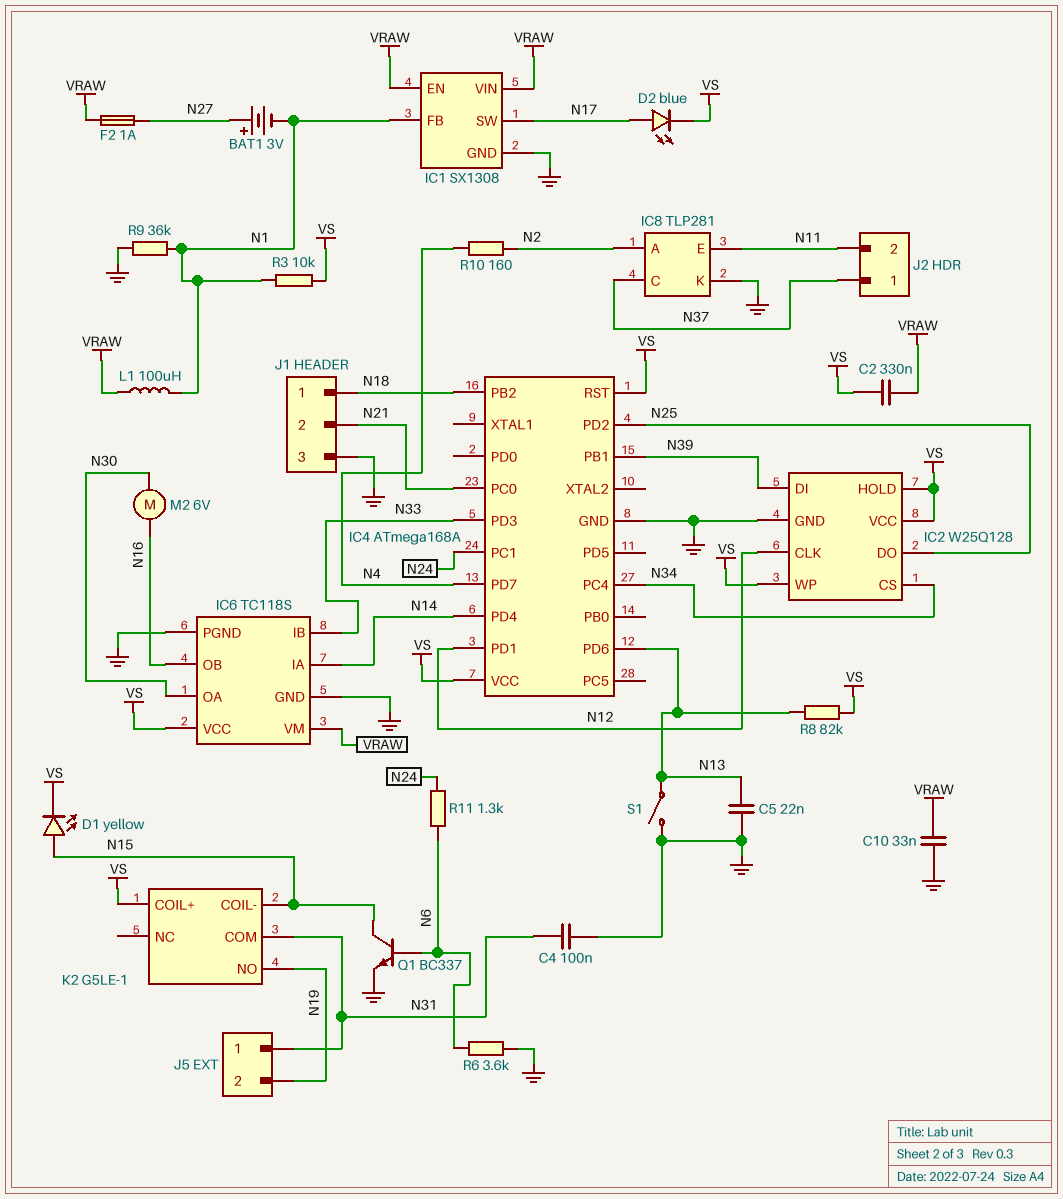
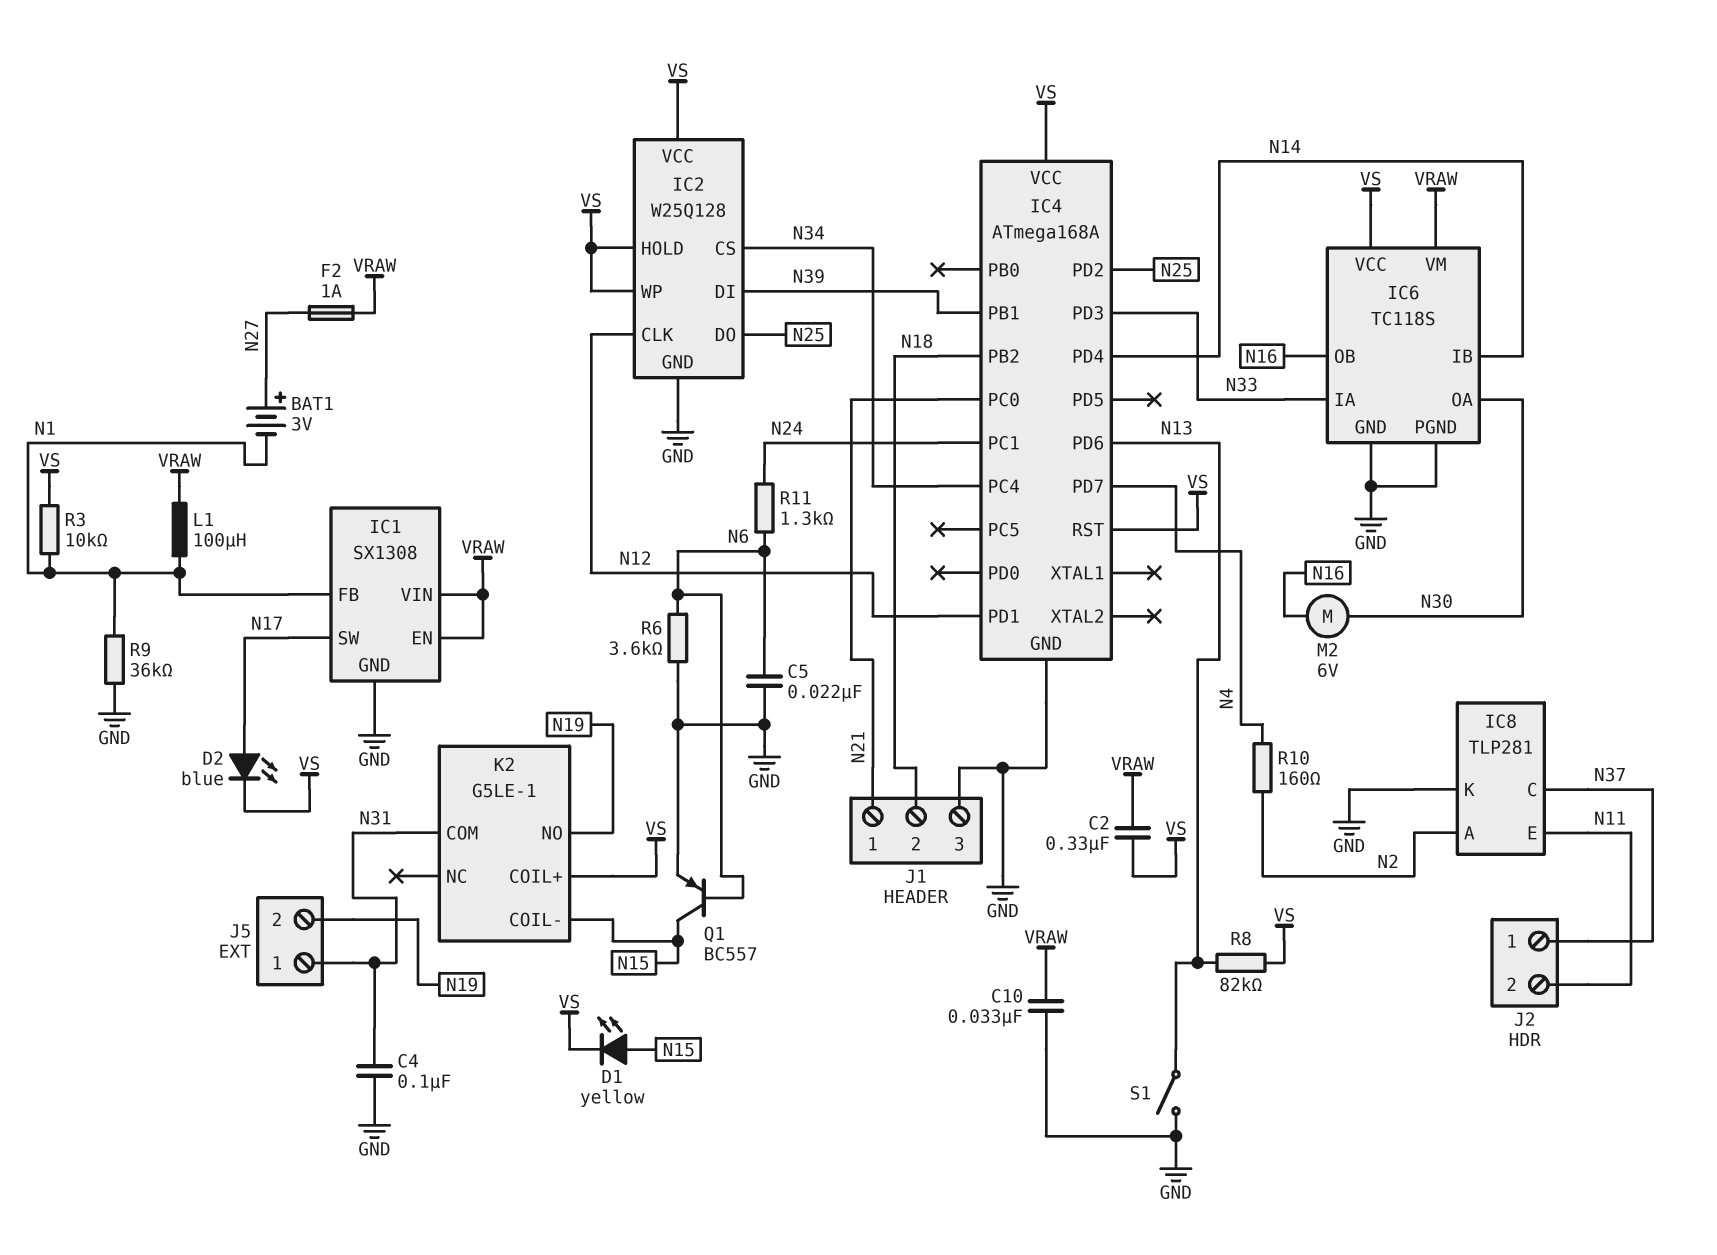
C5: 22nF (GND, N13) -> 22nF (GND, N6)
IC6 pin IA: N14 -> N33
IC6 pin IB: N33 -> N14
J1 pin 1: N18 -> N21
J1 pin 2: N21 -> N18
Q1: NPN BC337 (B N6, C N15, E GND) -> PNP BC557 (B N6, C N15, E GND)

